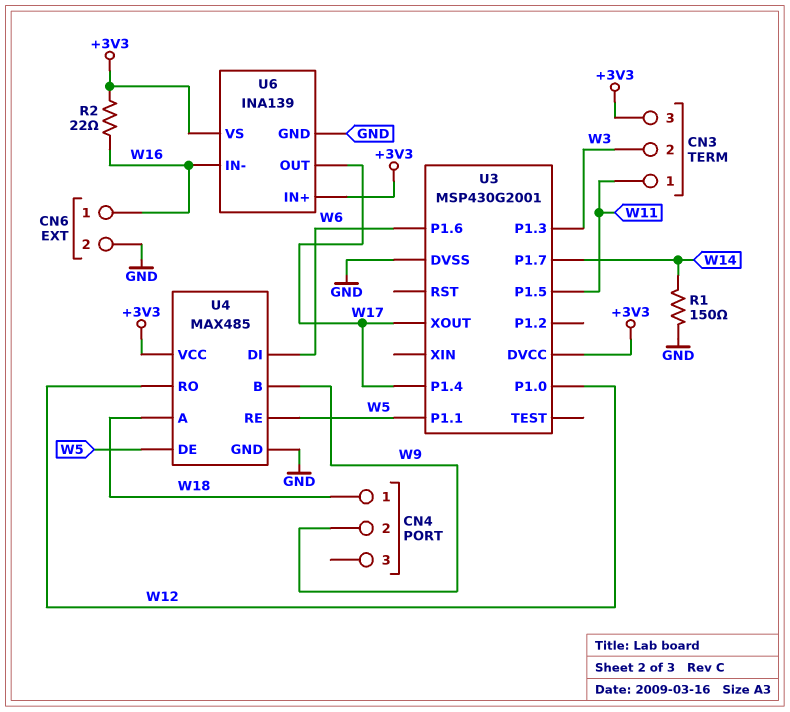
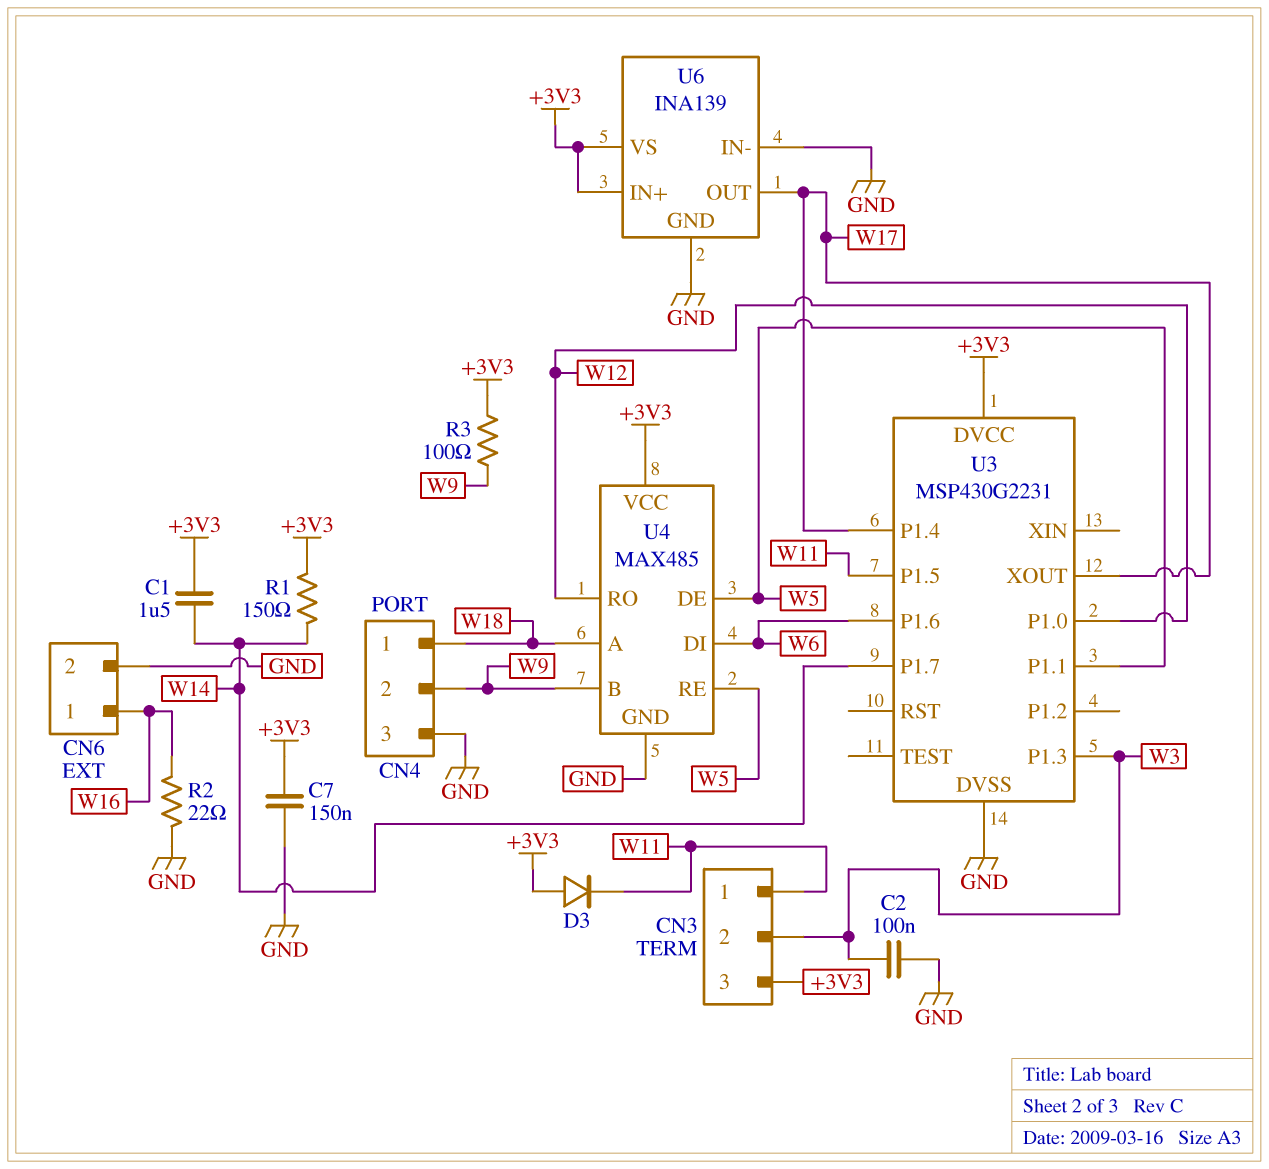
C1: none -> 1.5uF (+3V3, W14)
C2: none -> 100nF (GND, W3)
C7: none -> 150nF (+3V3, GND)
CN4 pin 3: none -> GND
D3: none -> diode (A +3V3, K W11)
R1: 150 (GND, W14) -> 150 (+3V3, W14)
R2: 22 (+3V3, W16) -> 22 (GND, W16)
R3: none -> 100 (+3V3, W9)
U3: MSP430G2001 -> MSP430G2231
U6 pin IN-: W16 -> GND

